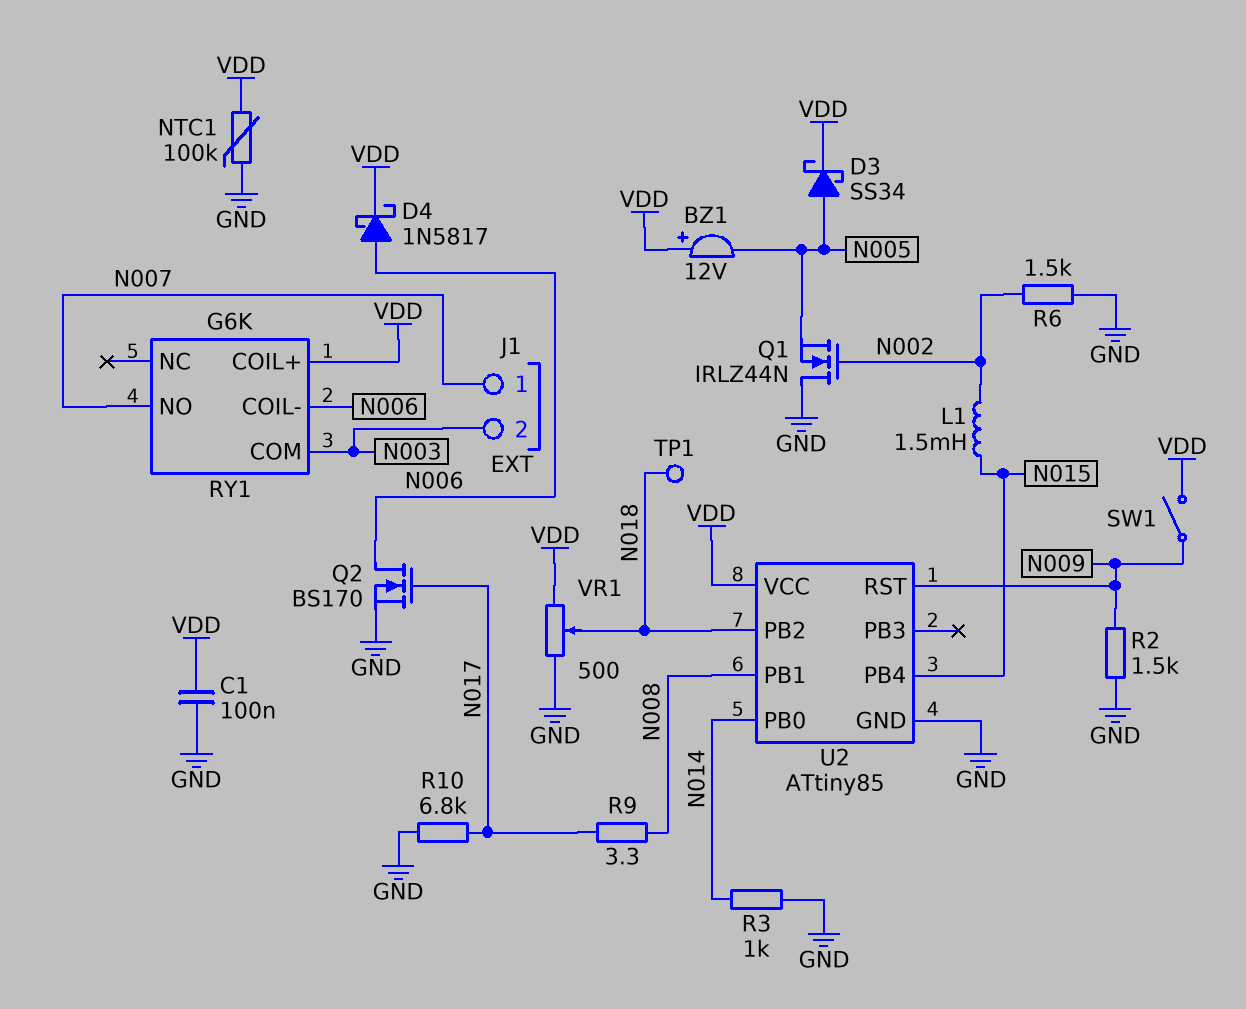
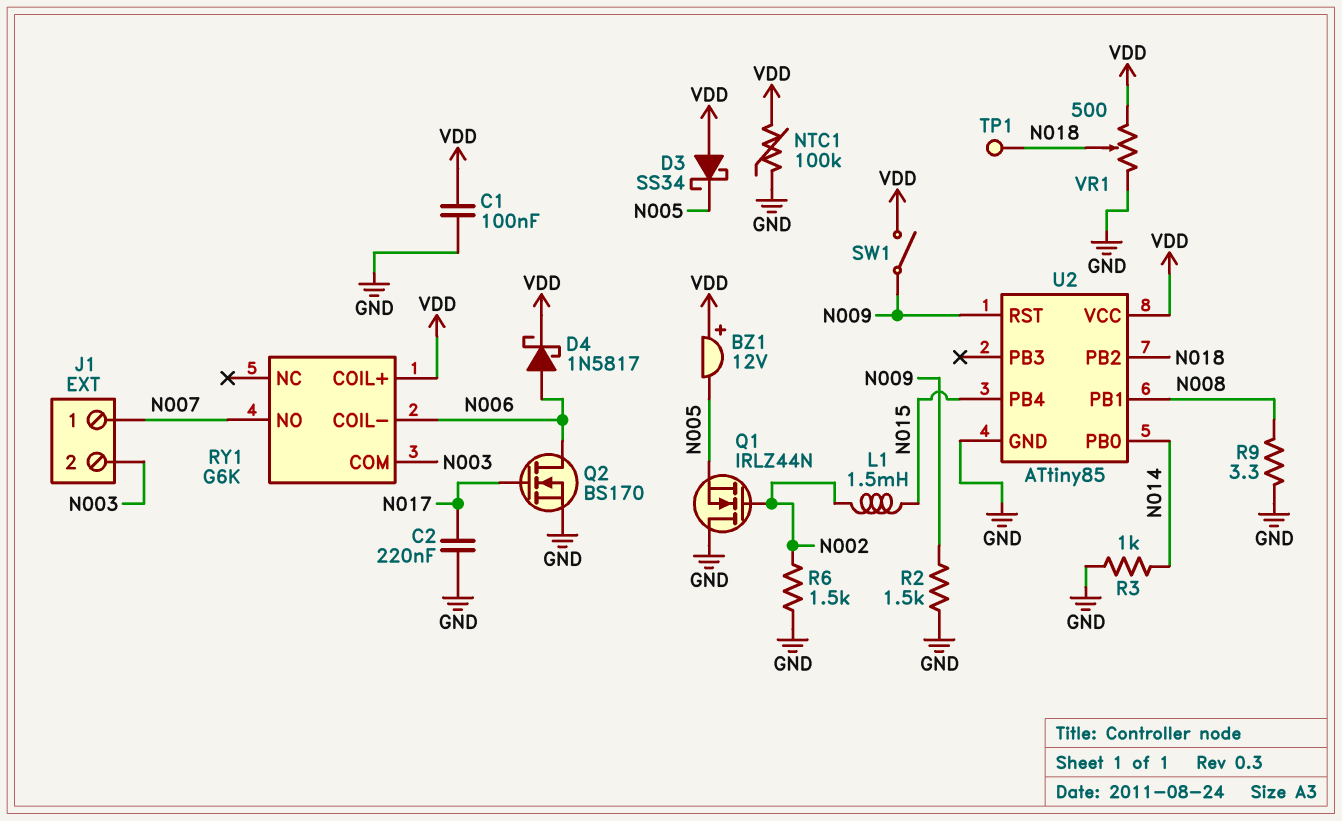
C2: none -> 220nF (GND, N017)
D3: schottky SS34 (A N005, K VDD) -> schottky SS34 (A VDD, K N005)
R9: 3.3 (N008, N017) -> 3.3 (GND, N008)
R10: 6.8k (GND, N017) -> none

